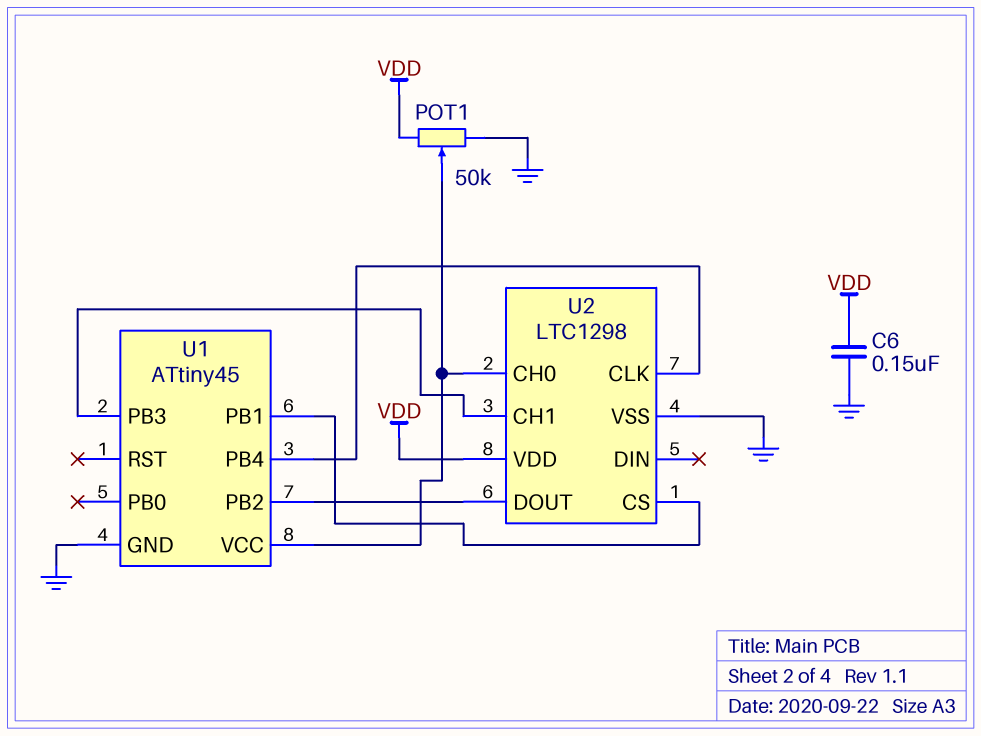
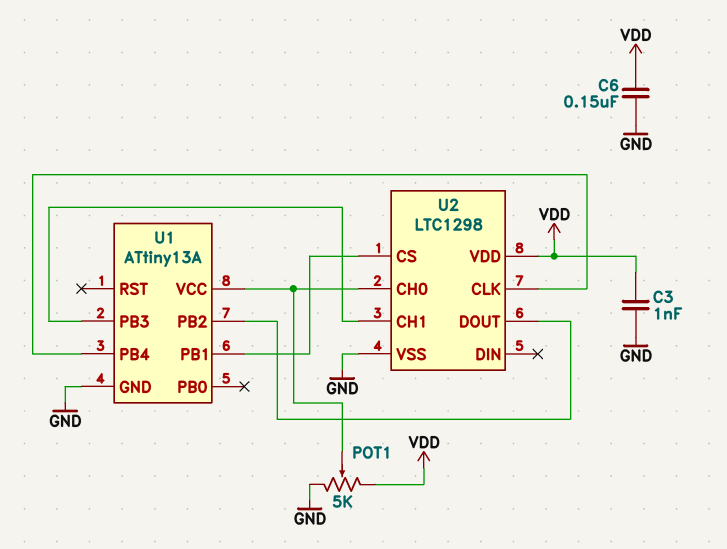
C3: none -> 1nF (GND, VDD)
POT1: 50k (GND, VDD, wiper U1/VCC) -> 5k (GND, VDD, wiper U1/VCC)
U1: ATtiny45 -> ATtiny13A

